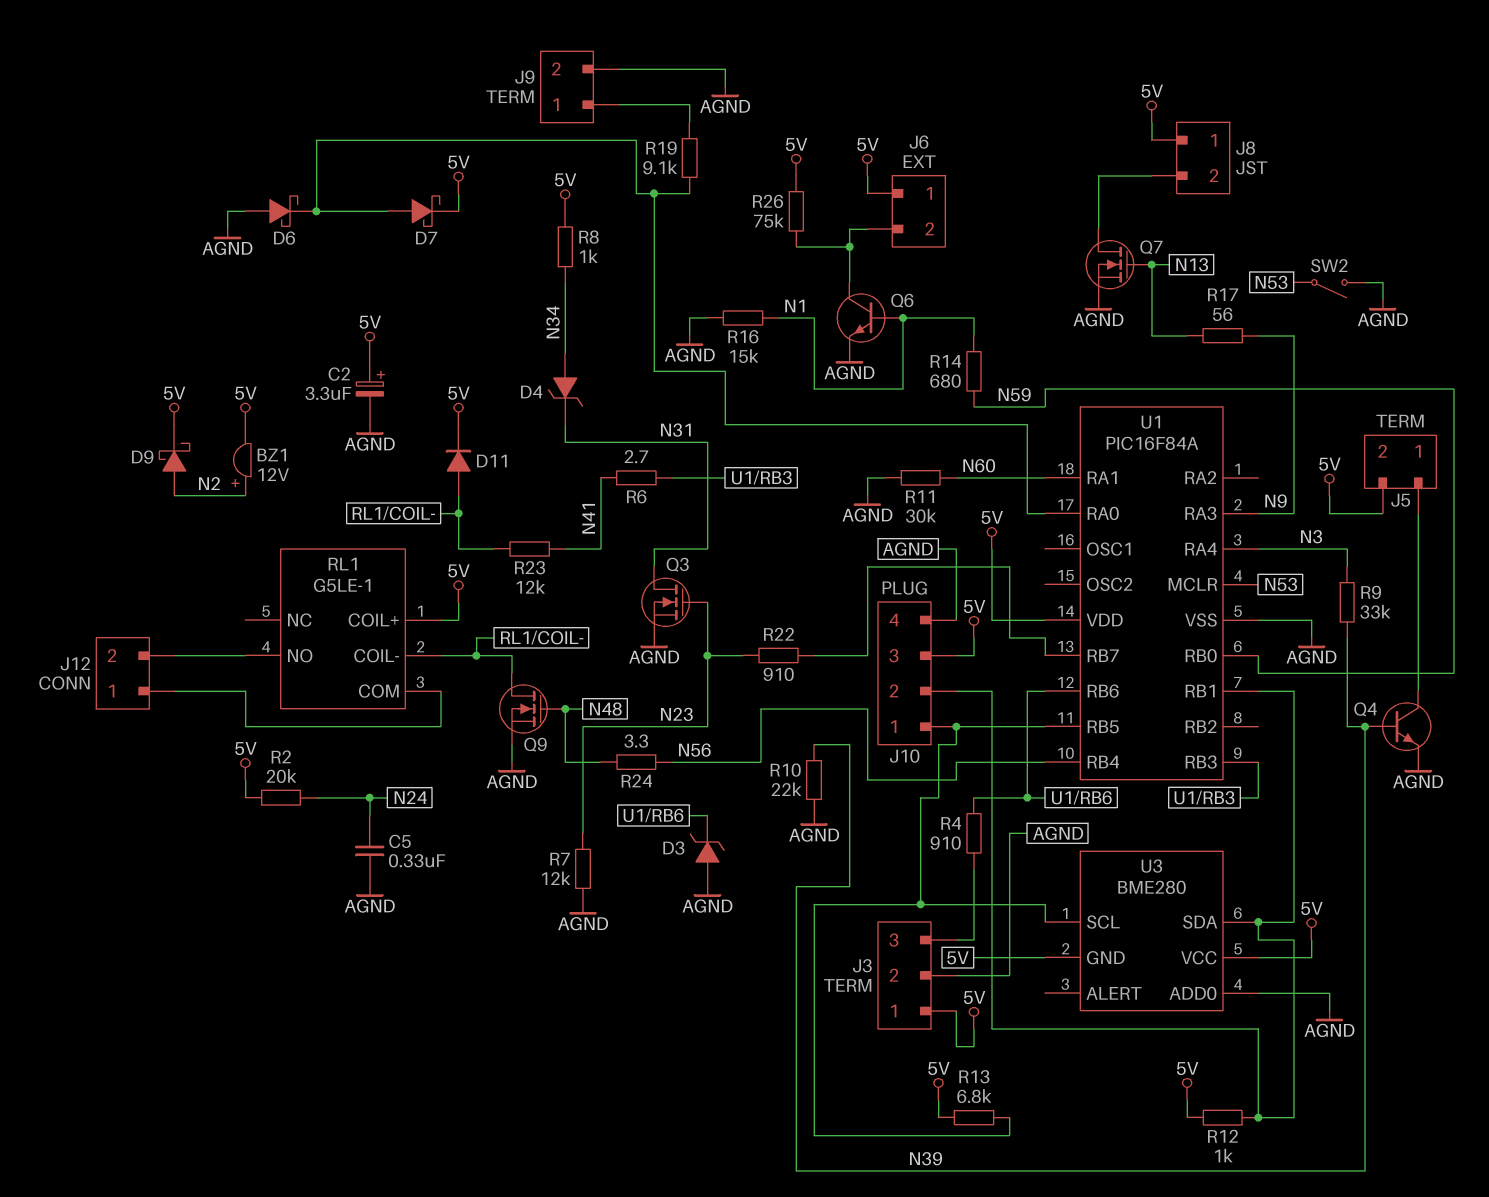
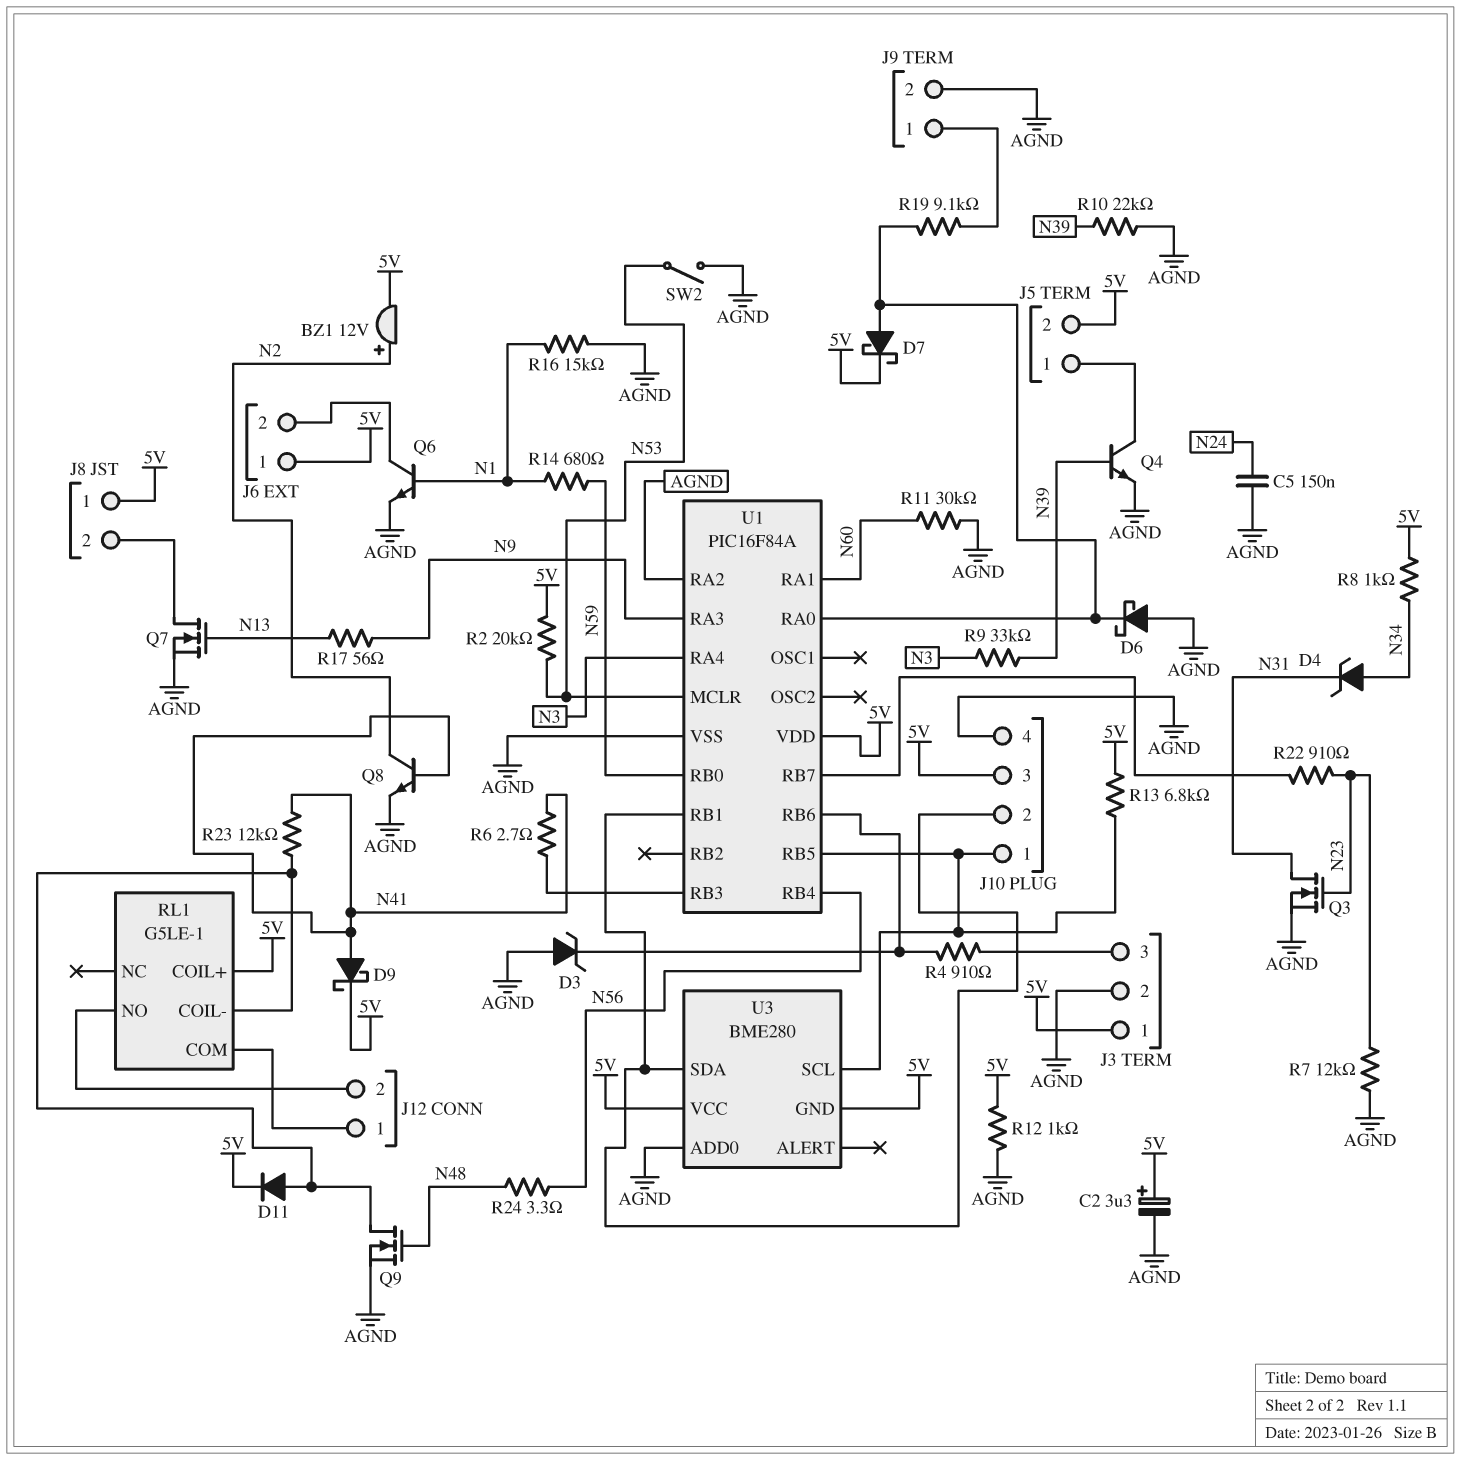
C5: 330nF (AGND, N24) -> 150nF (AGND, N24)
D9: schottky (A N2, K 5V) -> schottky (A N41, K 5V)
Q8: none -> NPN (B N41, C N2, E AGND)
R2: 20k (5V, N24) -> 20k (5V, N53)
R12: 1k (5V, J10/2) -> 1k (5V, AGND)
R26: 75k (5V, J6/2) -> none
U1 pin RA2: none -> AGND

